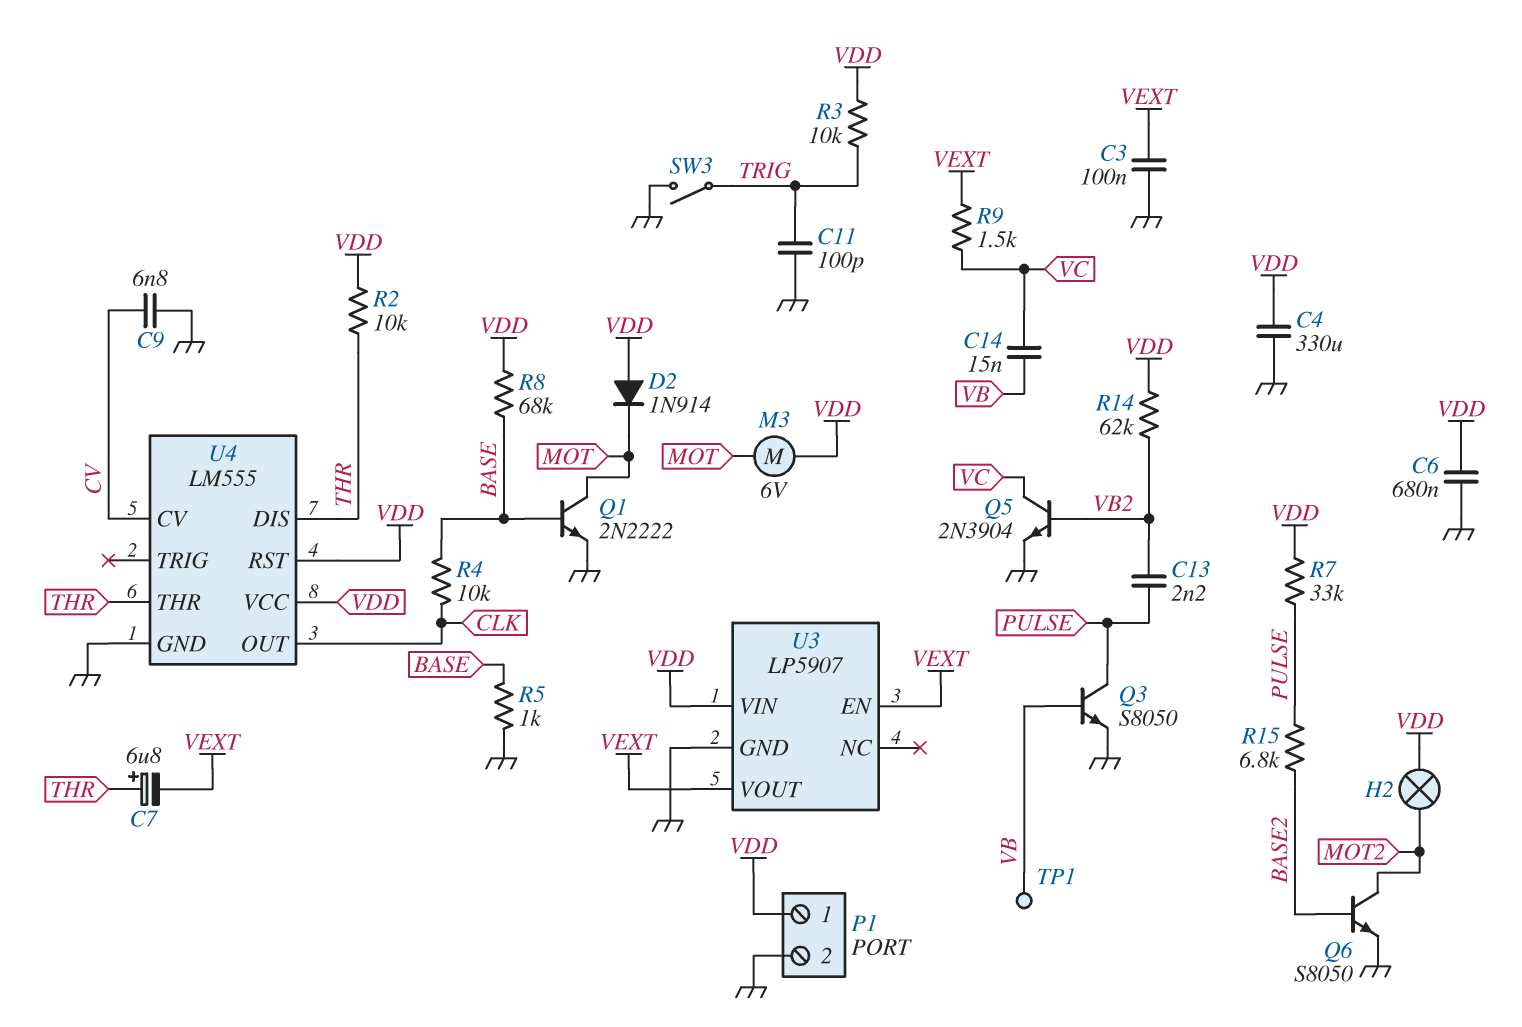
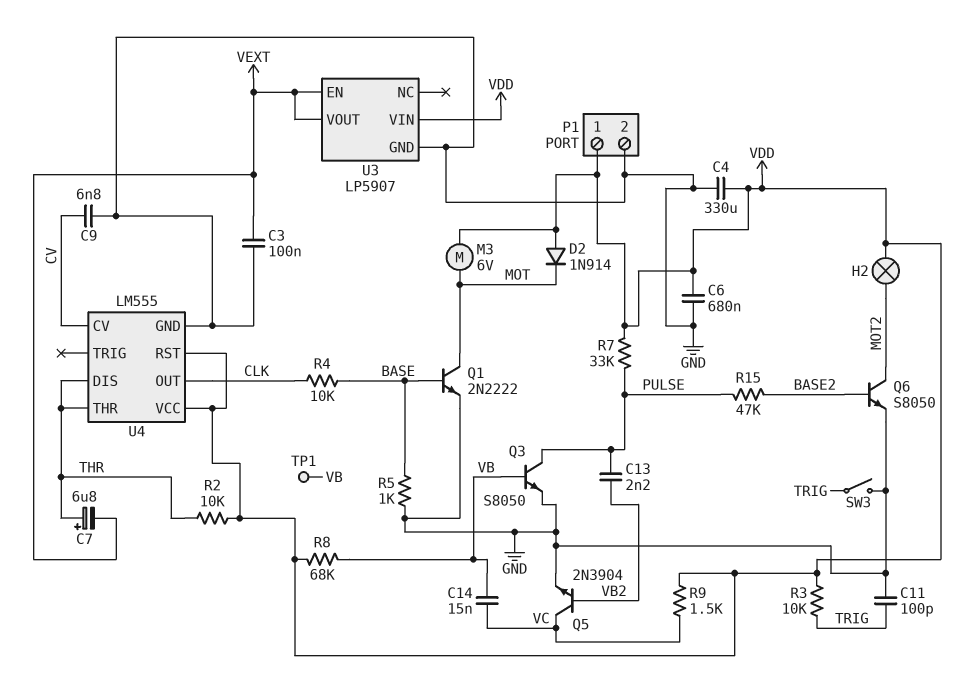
R8: 68k (BASE, VDD) -> 68k (VB, VDD)
R9: 1.5k (VC, VEXT) -> 1.5k (VC, VDD)
R14: 62k (VB2, VDD) -> none
R15: 6.8k (BASE2, PULSE) -> 47k (BASE2, PULSE)

